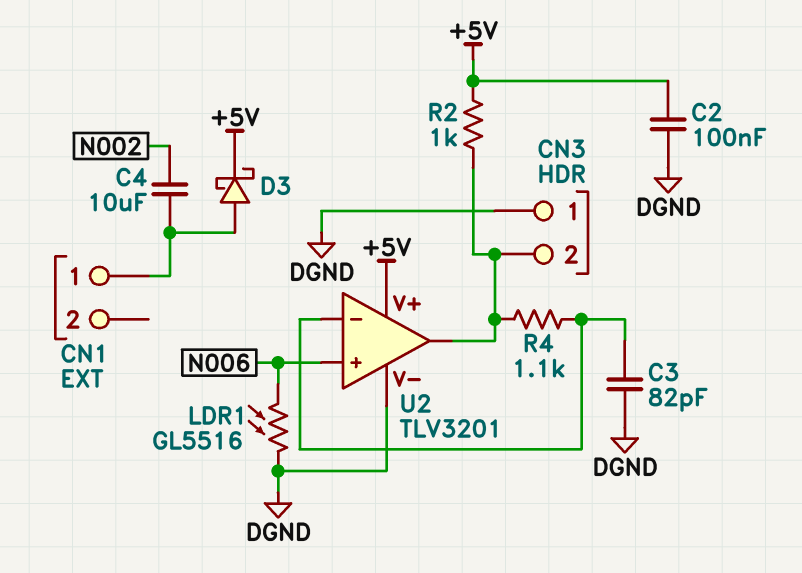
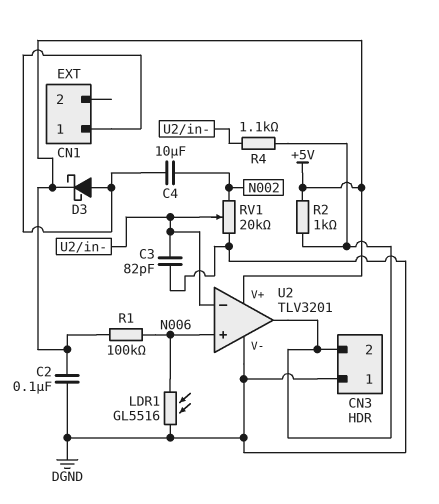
R1: none -> 100k (+5V, N006)
RV1: none -> 20k (DGND, N002, wiper U2/in-)

